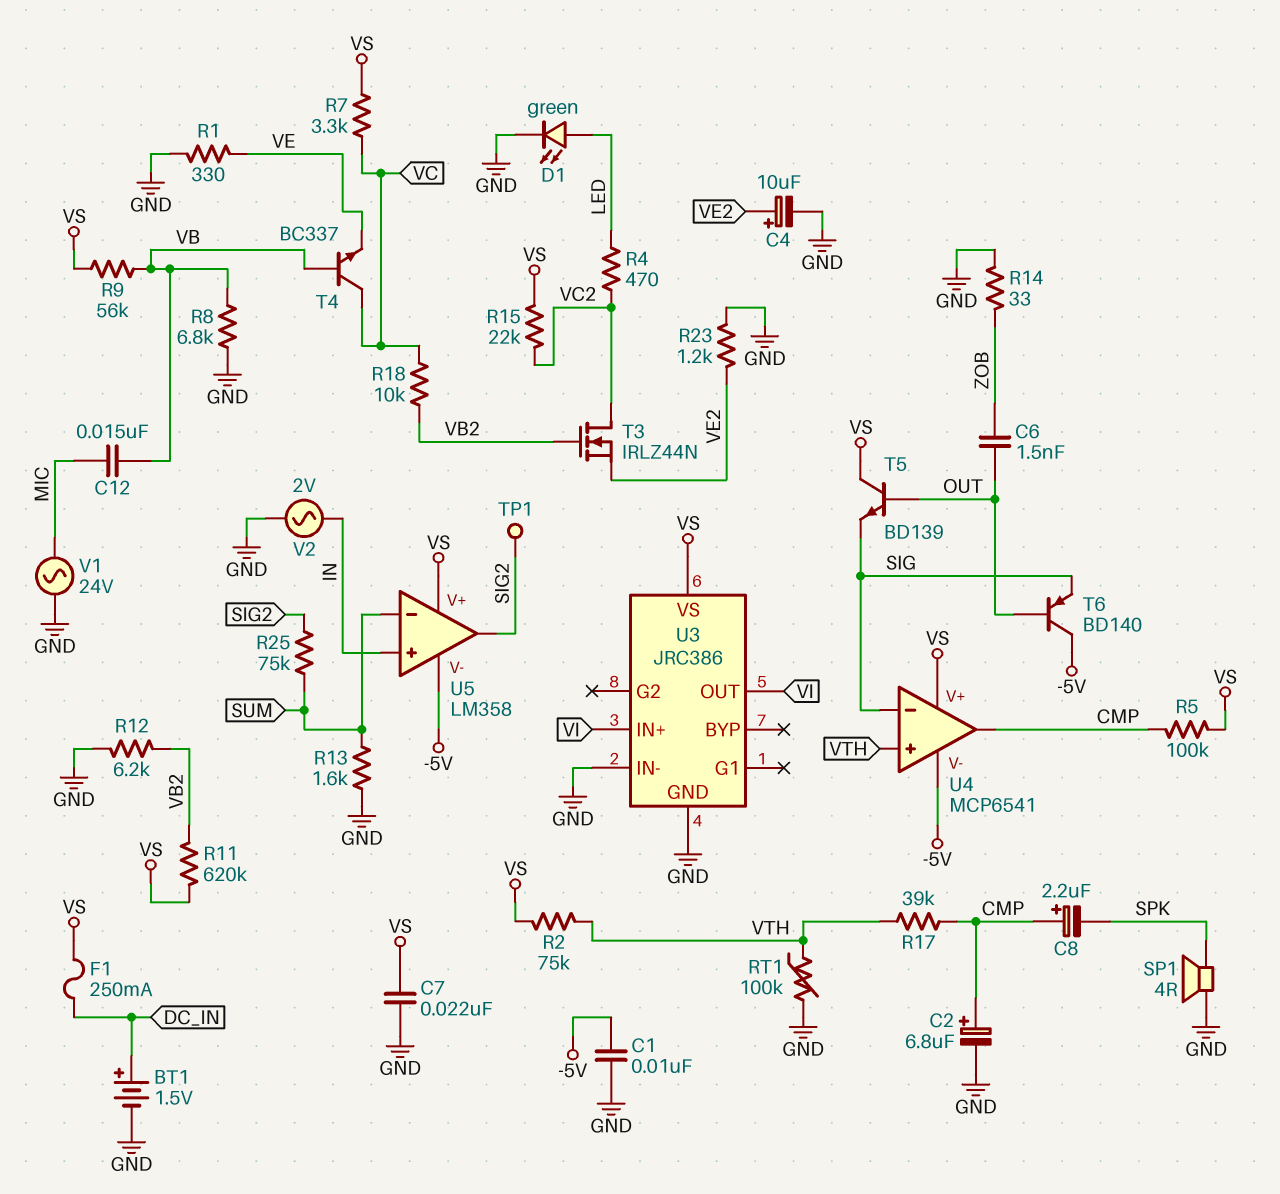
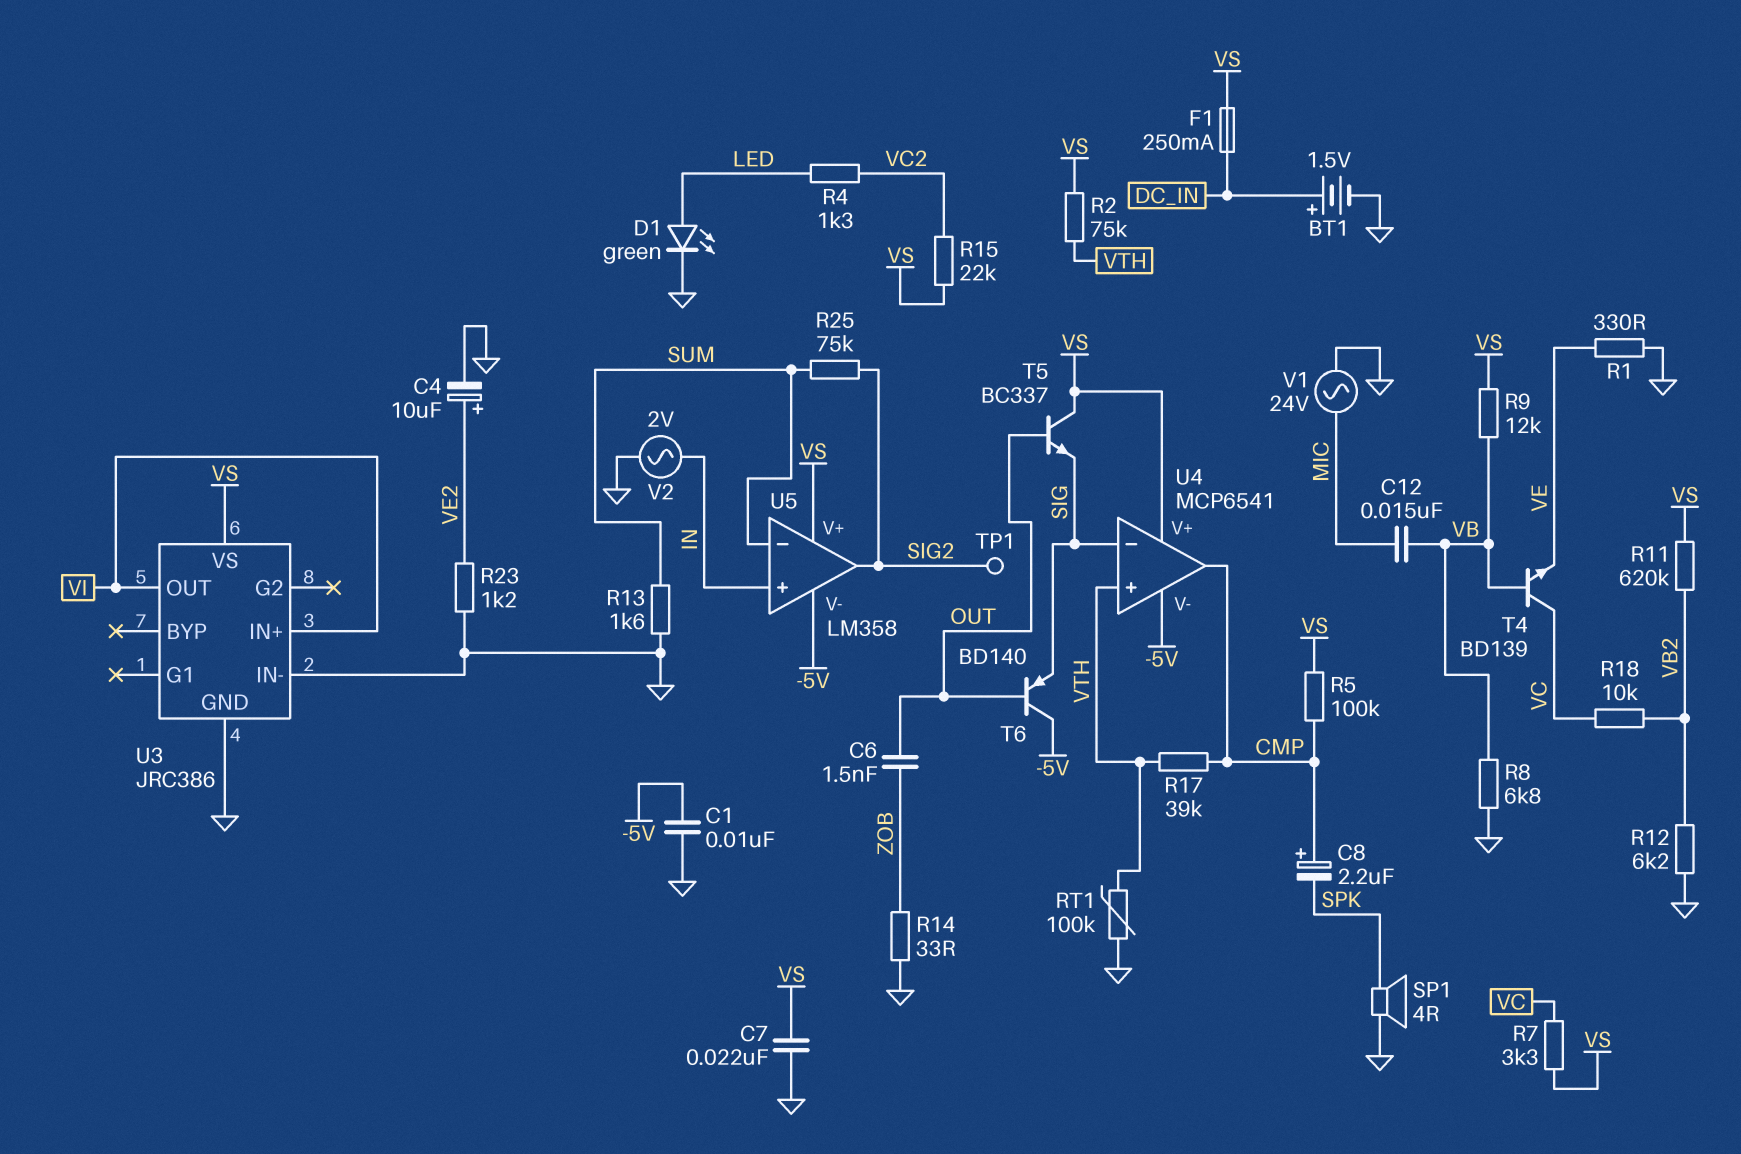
C2: 6.8uF (plus CMP, minus GND) -> none
R4: 470 (LED, VC2) -> 1.3k (LED, VC2)
R9: 56k (VB, VS) -> 12k (VB, VS)
T3: NMOS IRLZ44N (G VB2, D VC2, S VE2) -> none
T4: NPN BC337 (B VB, C VC, E VE) -> NPN BD139 (B VB, C VC, E VE)
T5: NPN BD139 (B OUT, C VS, E SIG) -> NPN BC337 (B OUT, C VS, E SIG)

